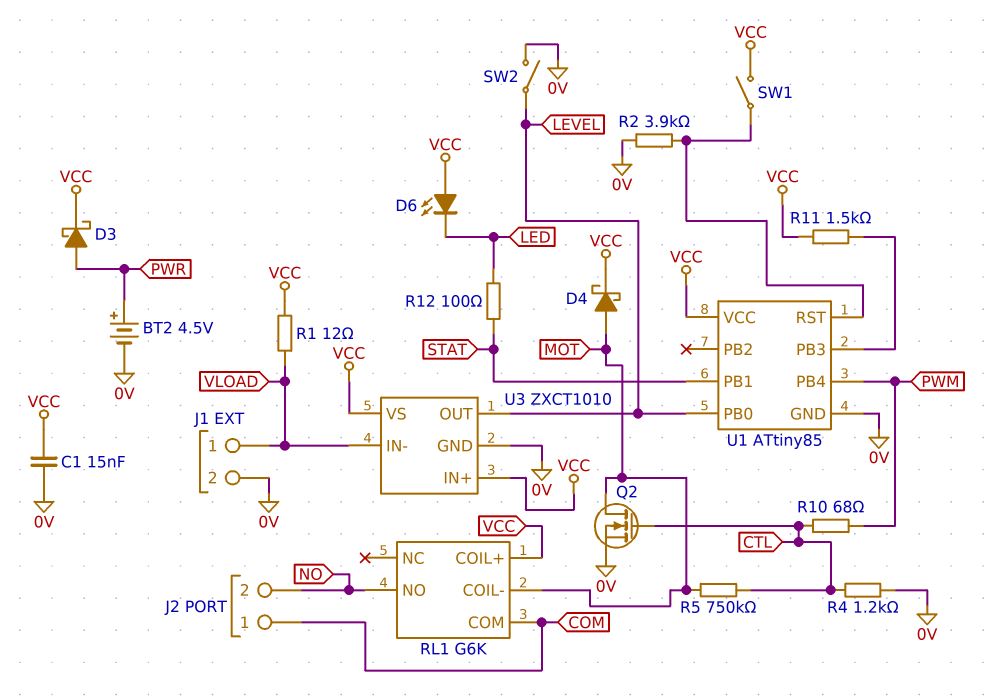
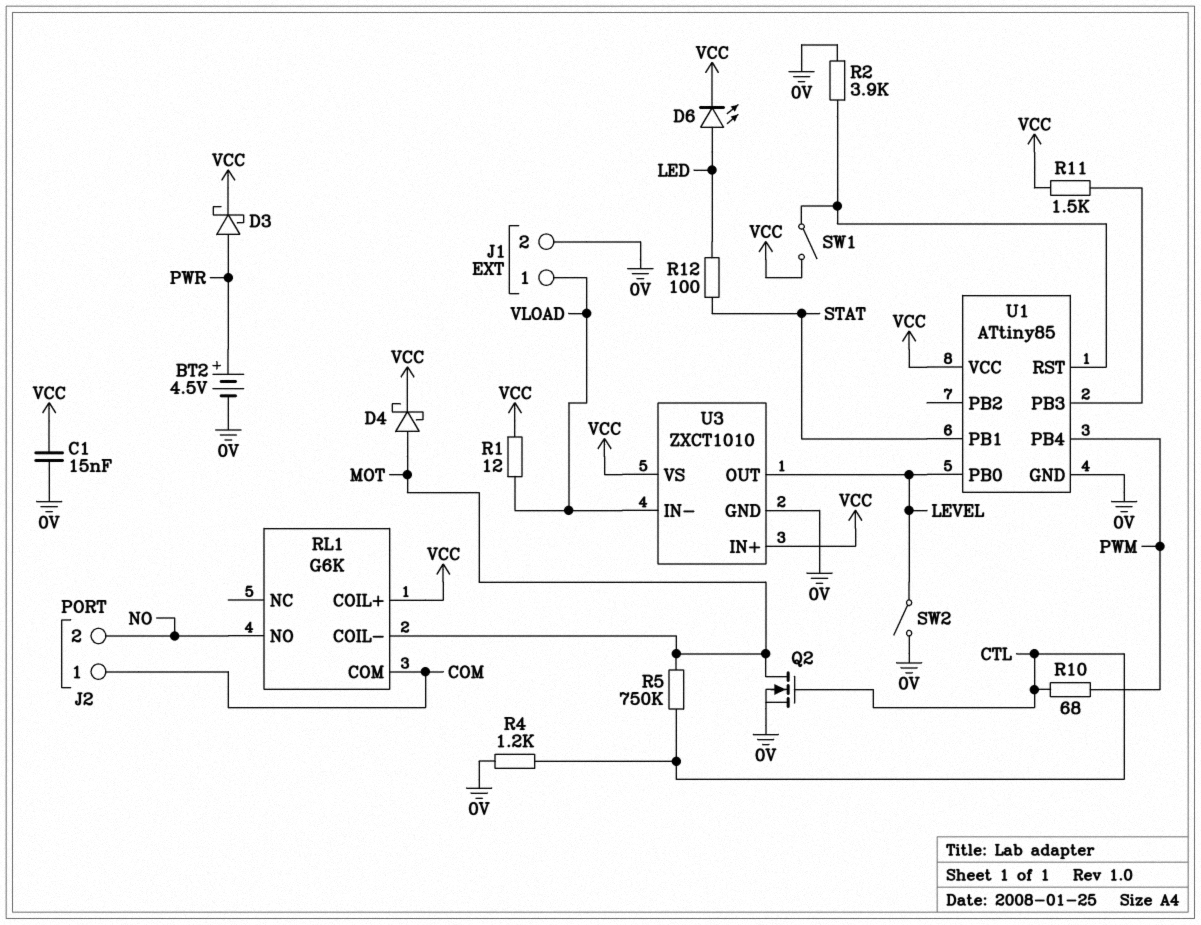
D6: LED (A VCC, K LED) -> LED (A LED, K VCC)

